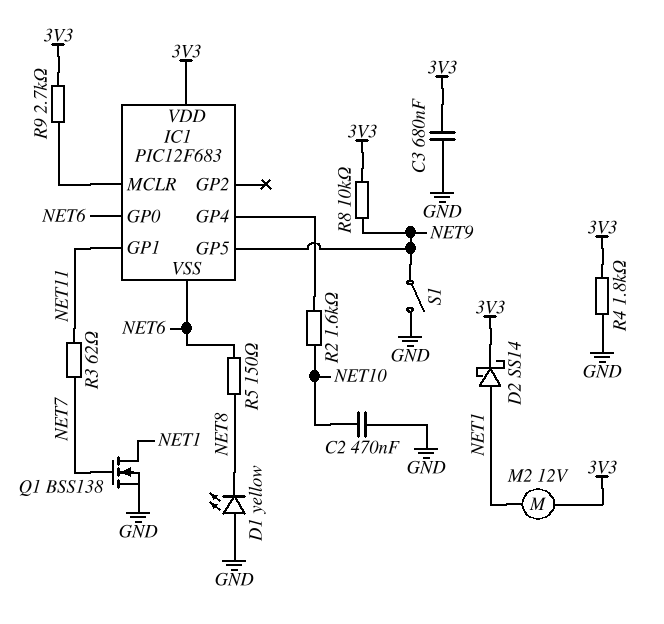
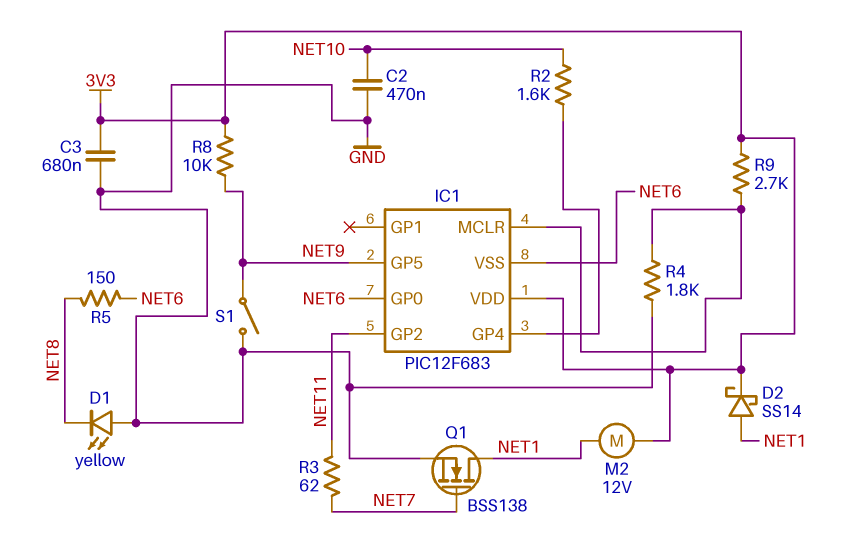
IC1 pin GP1: NET11 -> none
IC1 pin GP2: none -> NET11
R4: 1.8k (3V3, GND) -> 1.8k (GND, IC1/MCLR)

